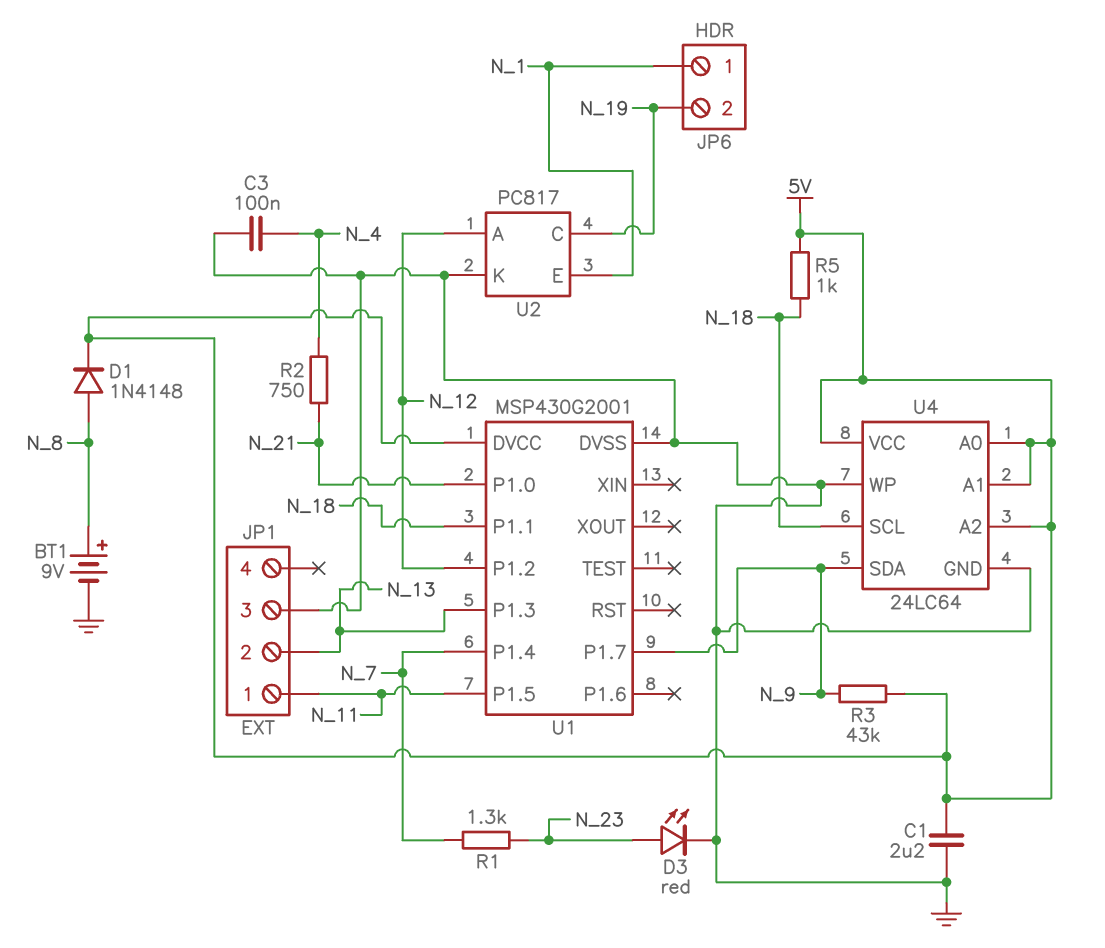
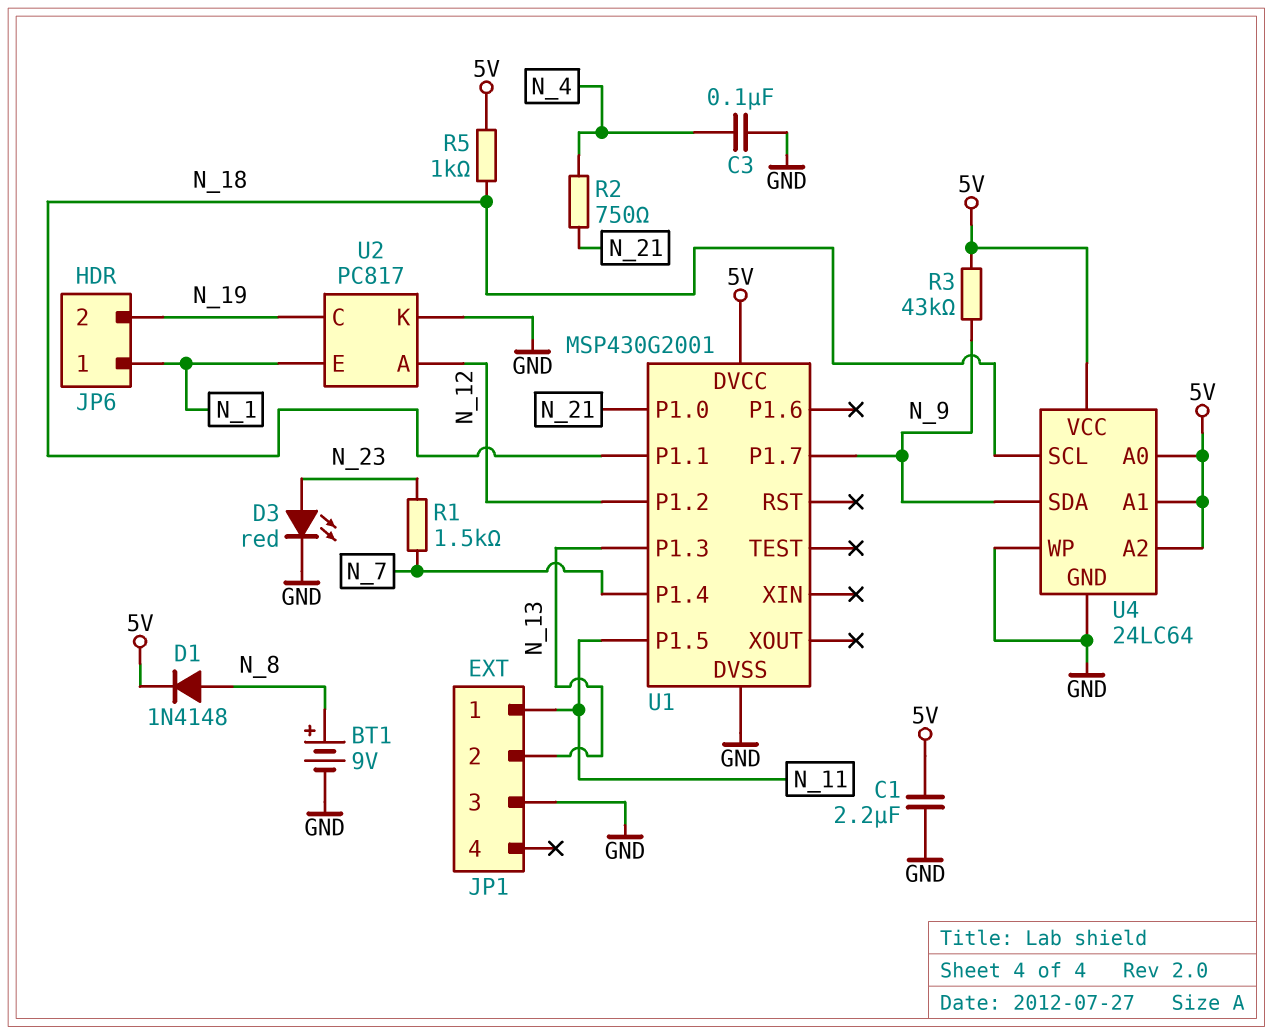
R1: 1.3k (N_7, N_23) -> 1.5k (N_7, N_23)

